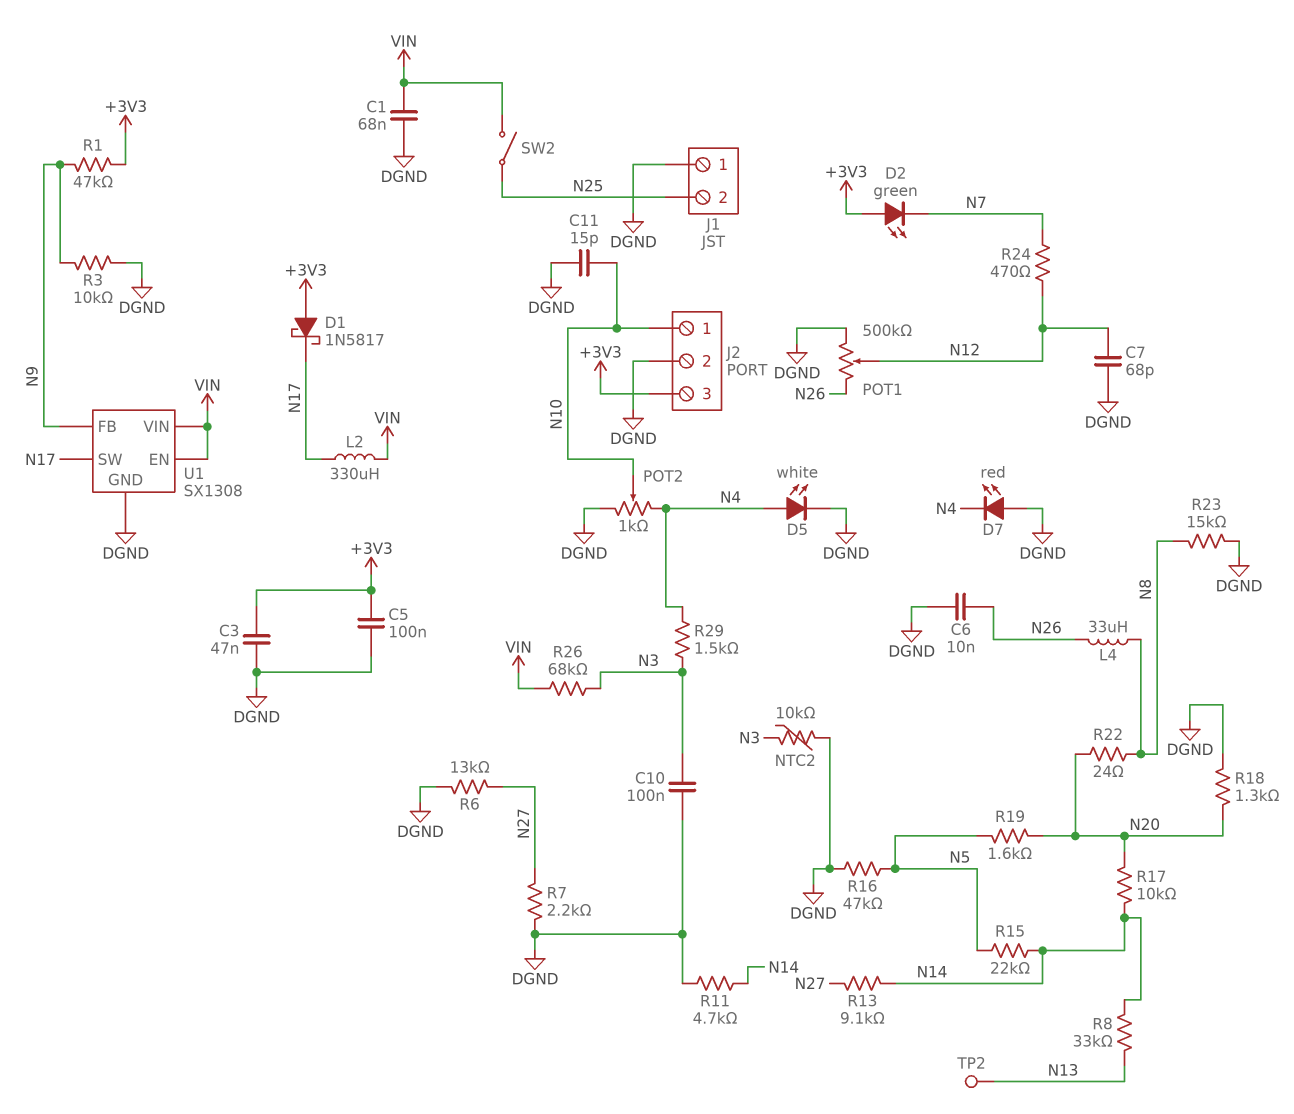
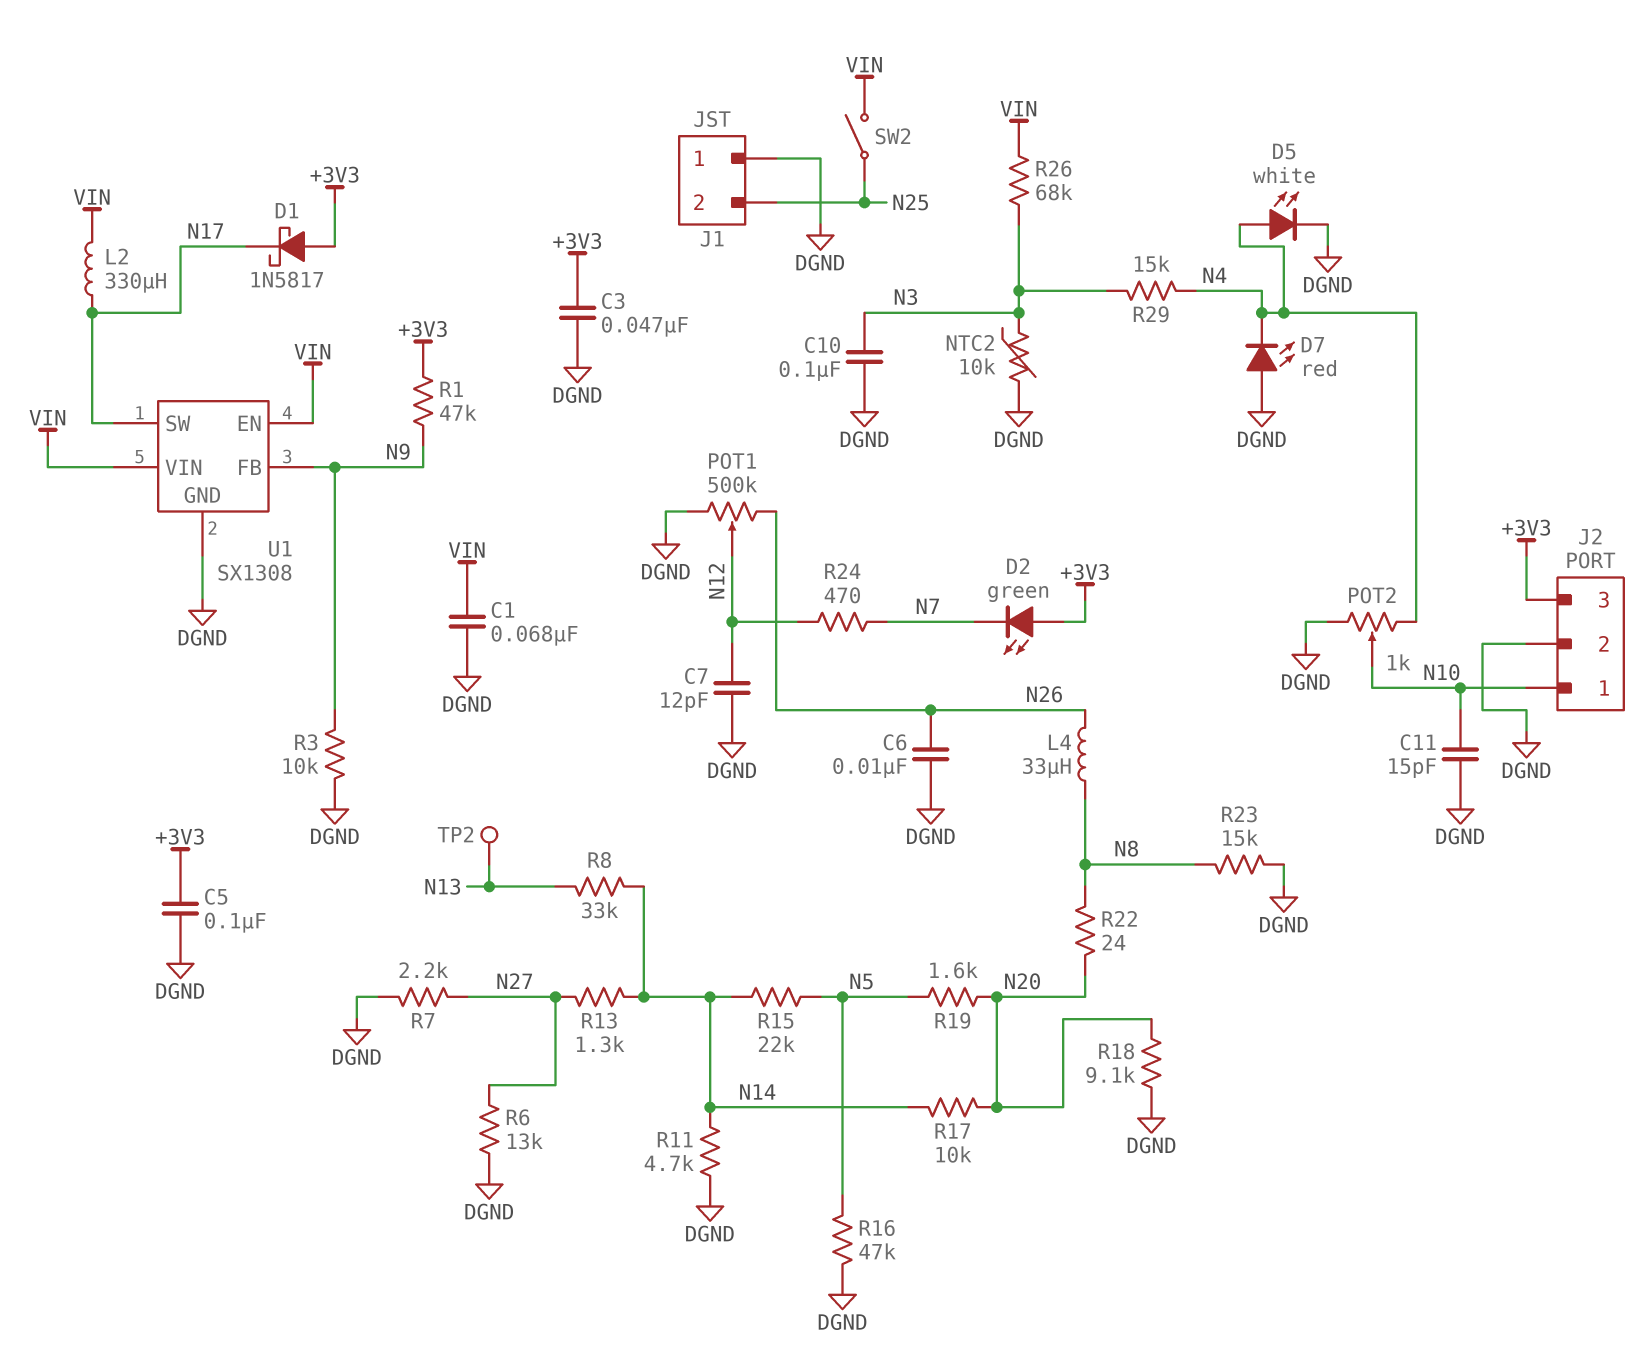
C7: 68pF (DGND, N12) -> 12pF (DGND, N12)
R13: 9.1k (N14, N27) -> 1.3k (N14, N27)
R18: 1.3k (DGND, N20) -> 9.1k (DGND, N20)
R29: 1.5k (N3, N4) -> 15k (N3, N4)

